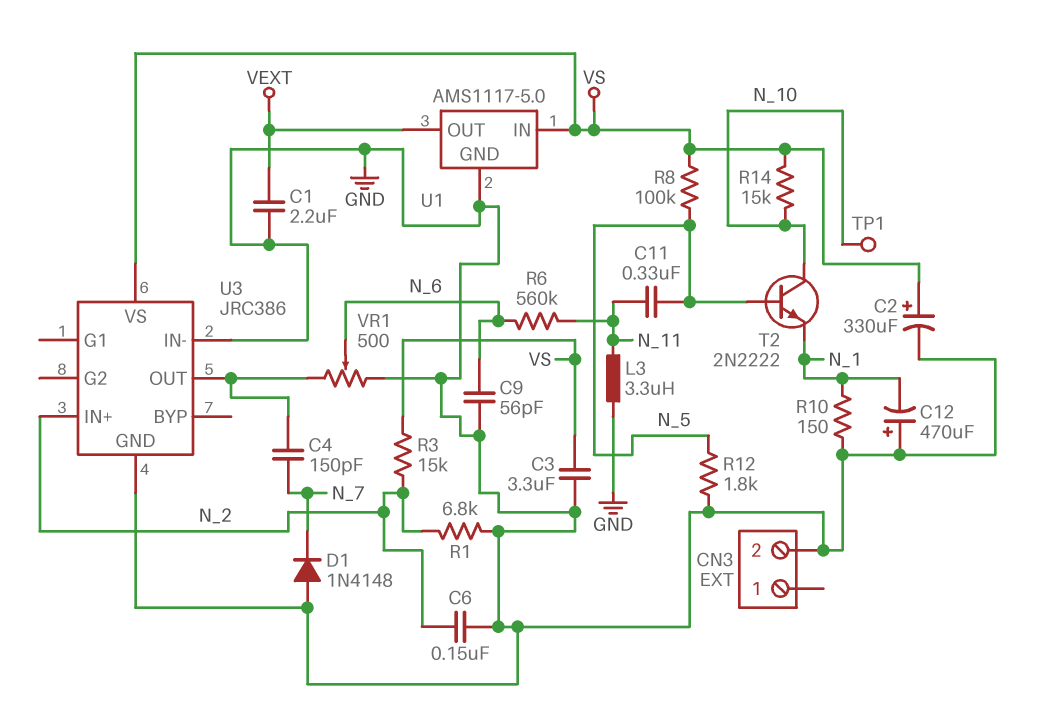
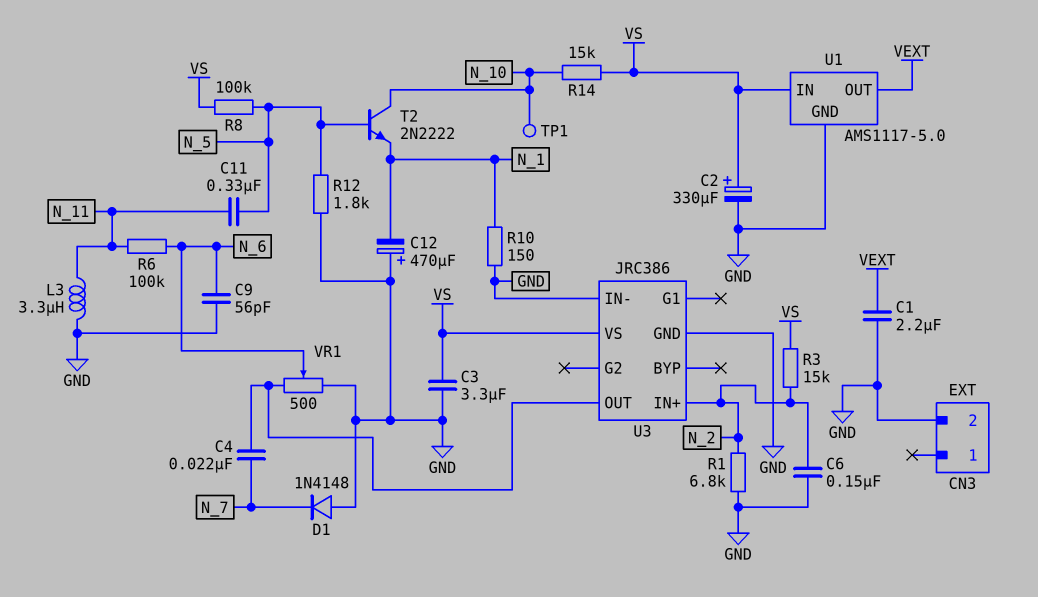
C4: 150pF (N_7, U3/OUT) -> 22nF (N_7, U3/OUT)
R6: 560k (N_6, N_11) -> 100k (N_6, N_11)

